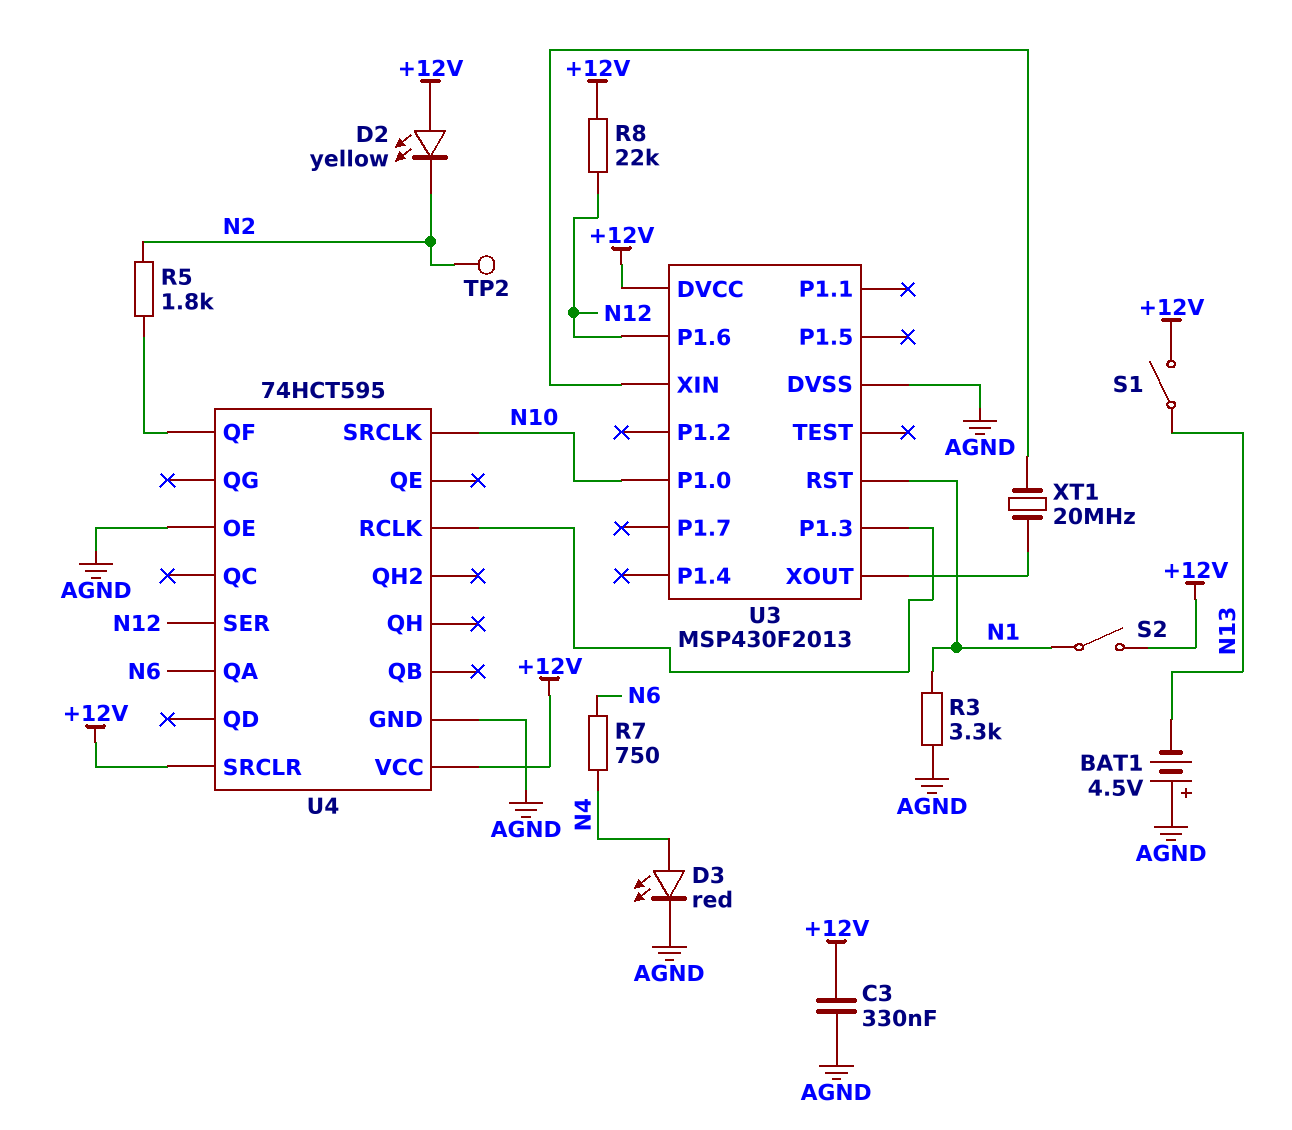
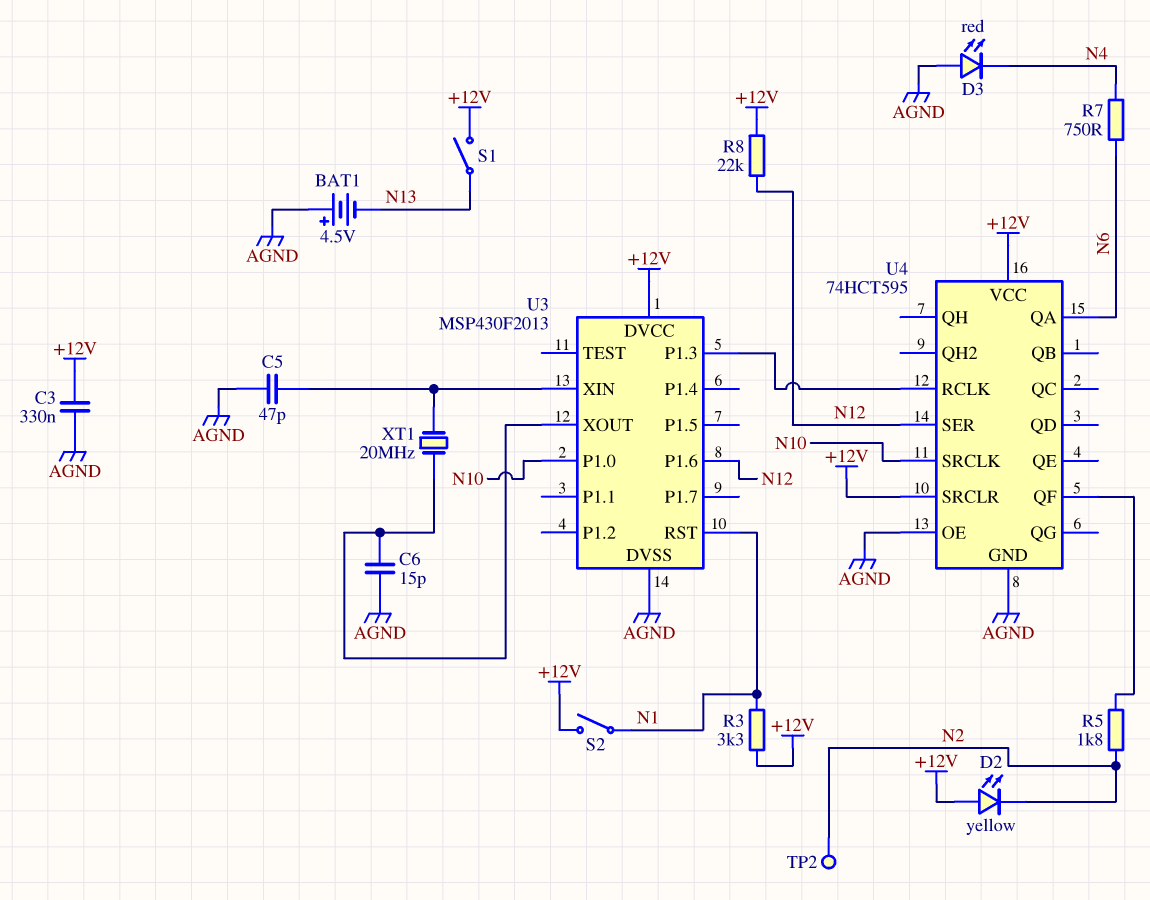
C5: none -> 47pF (AGND, U3/XIN)
C6: none -> 15pF (AGND, U3/XOUT)
D3: LED red (A N4, K AGND) -> LED red (A AGND, K N4)
R3: 3.3k (AGND, N1) -> 3.3k (+12V, N1)

